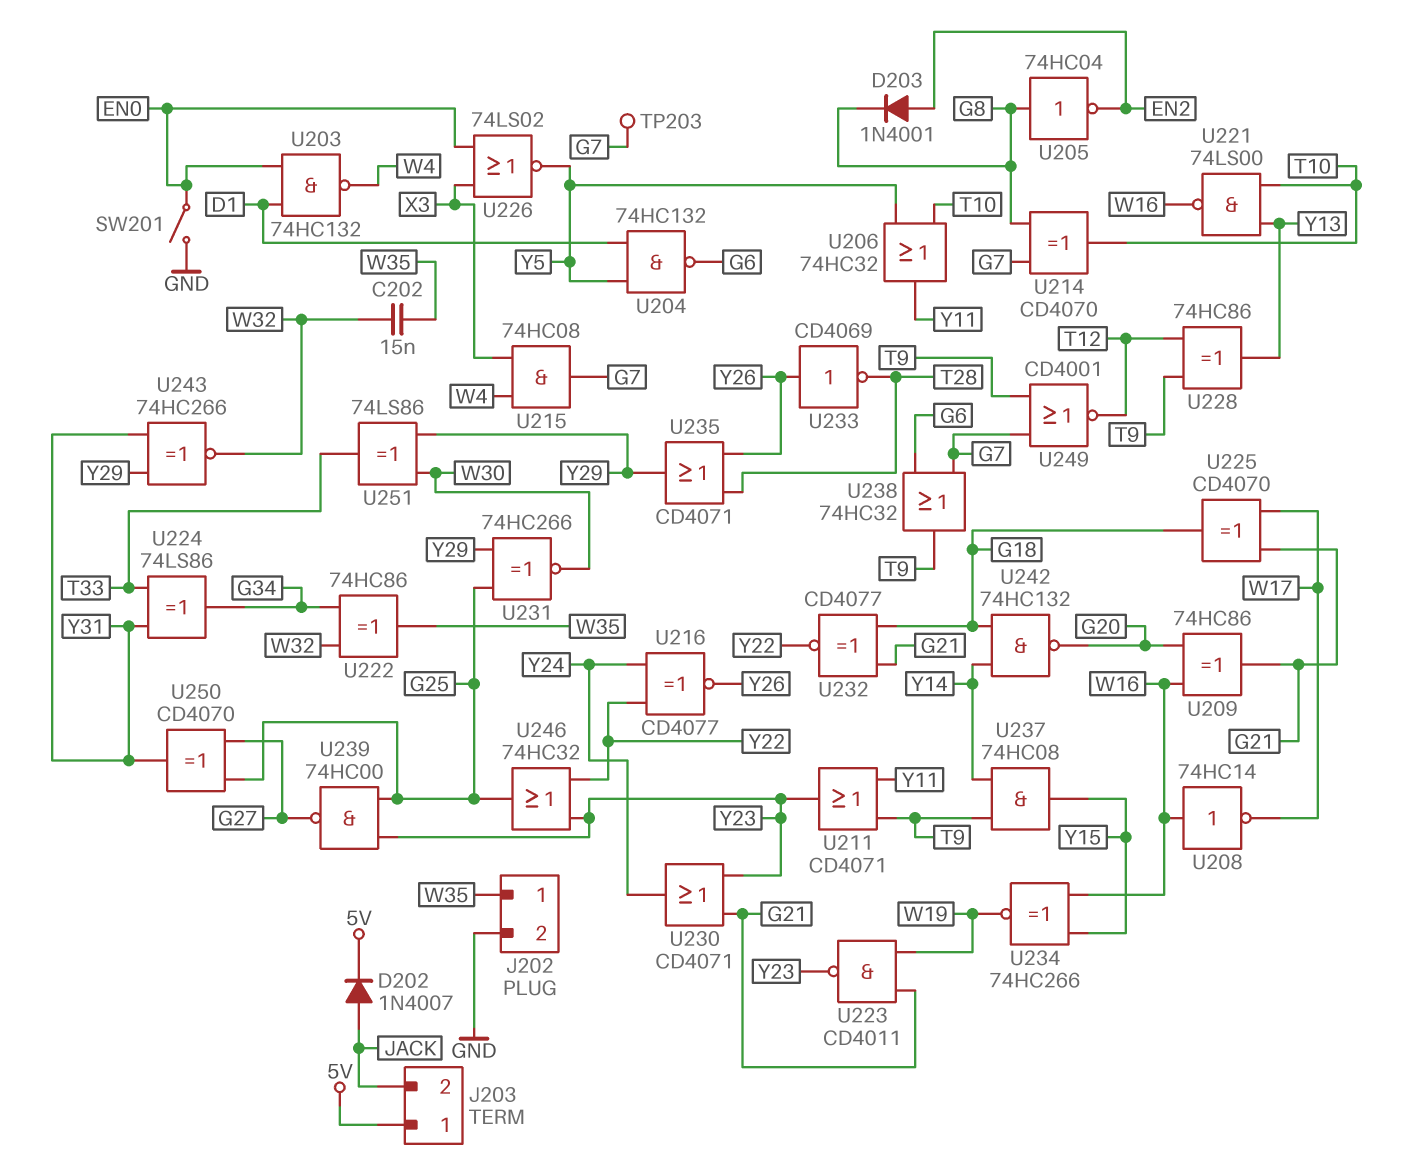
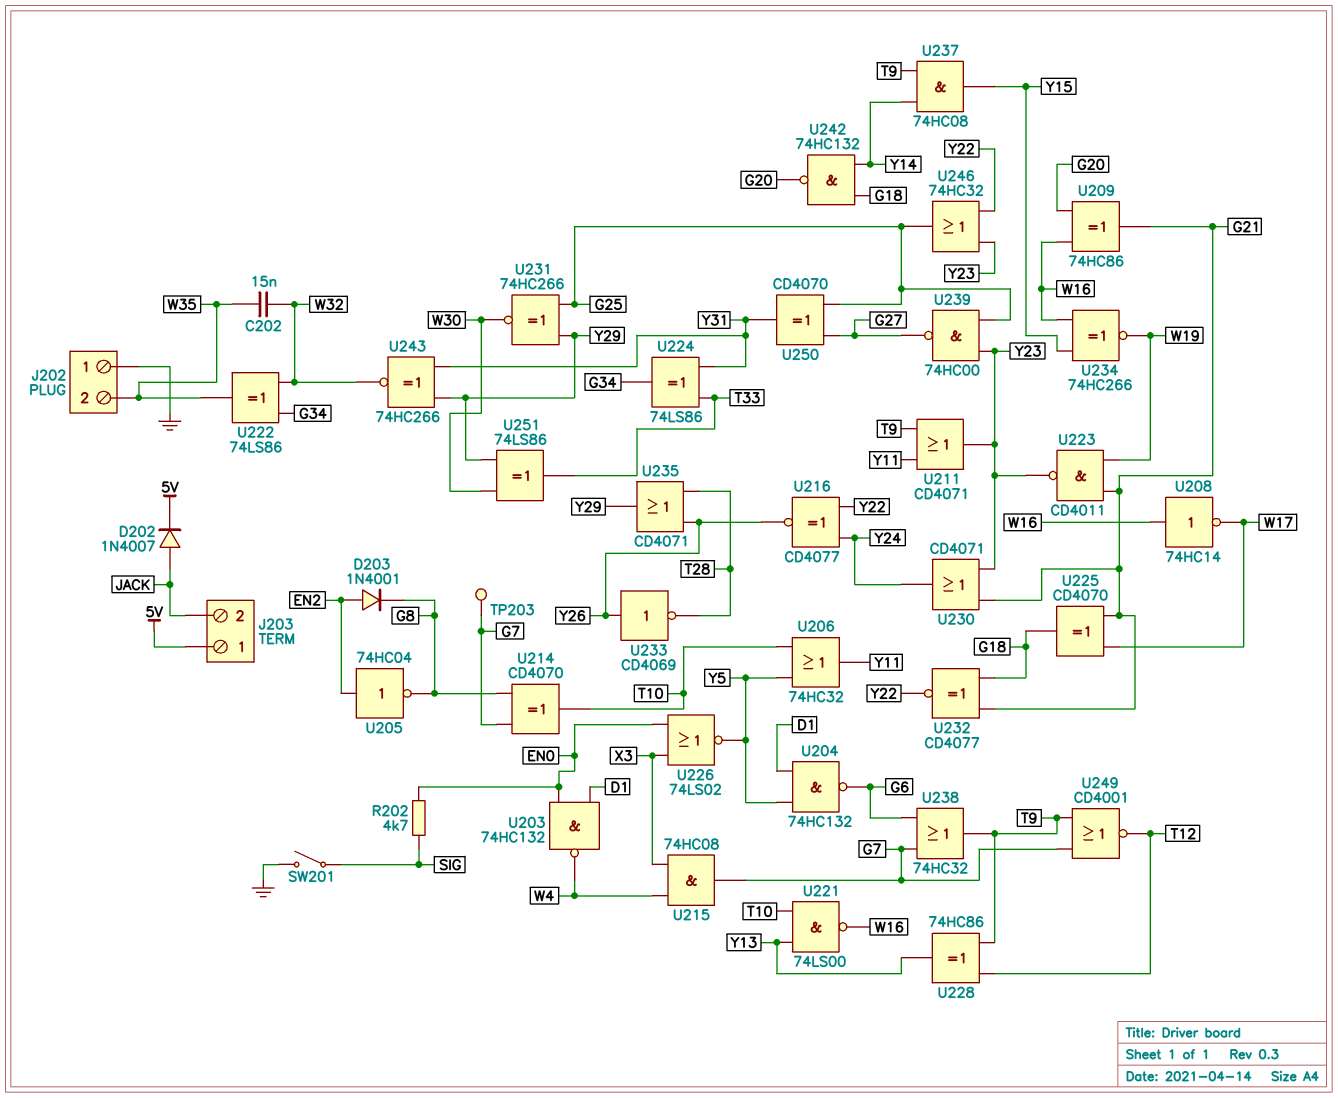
J202 pin 1: W35 -> GND
J202 pin 2: GND -> W35
R202: none -> 4.7k (EN0, SIG)
SW201: switch (EN0, GND) -> switch (GND, SIG)
U205: NOT 74HC04 (in G8, out EN2) -> NOT 74HC04 (in EN2, out G8)
U222: XOR 74HC86 (in G34, in W32, out W35) -> XOR 74LS86 (in G34, in W32, out W35)

